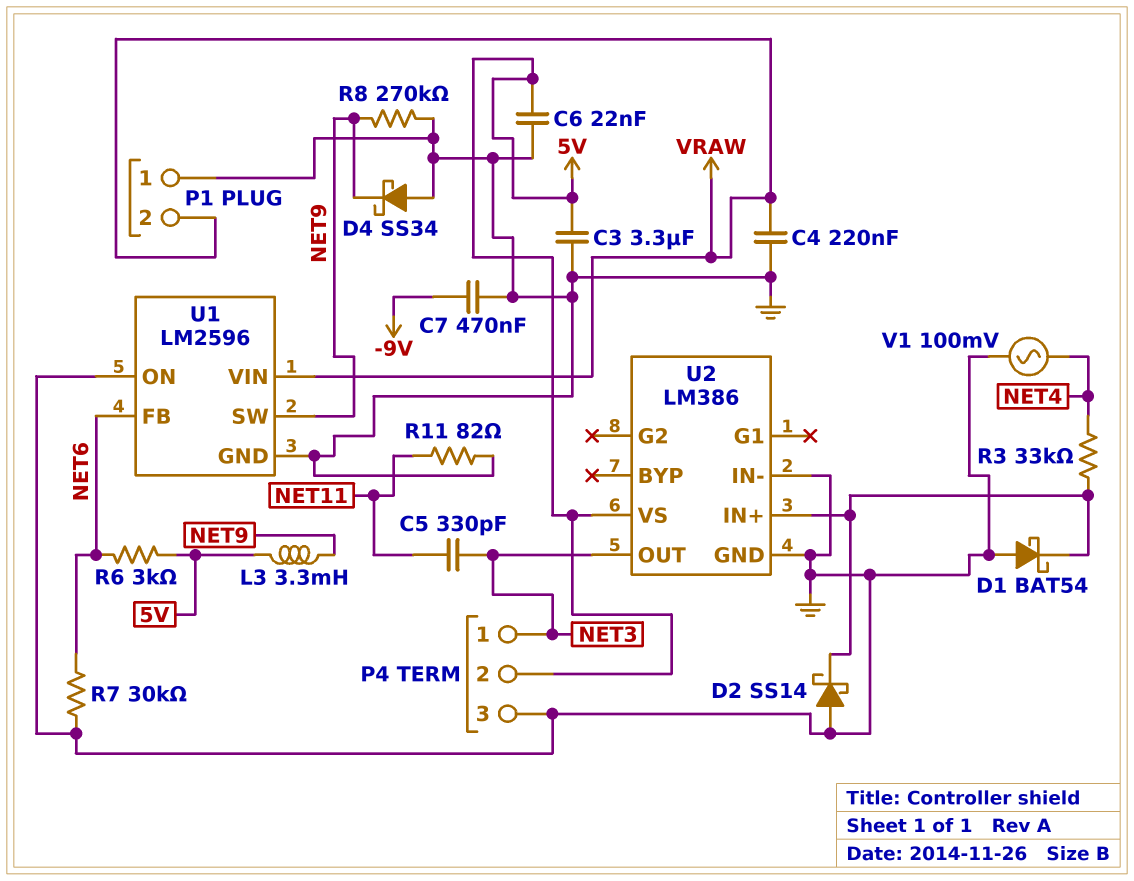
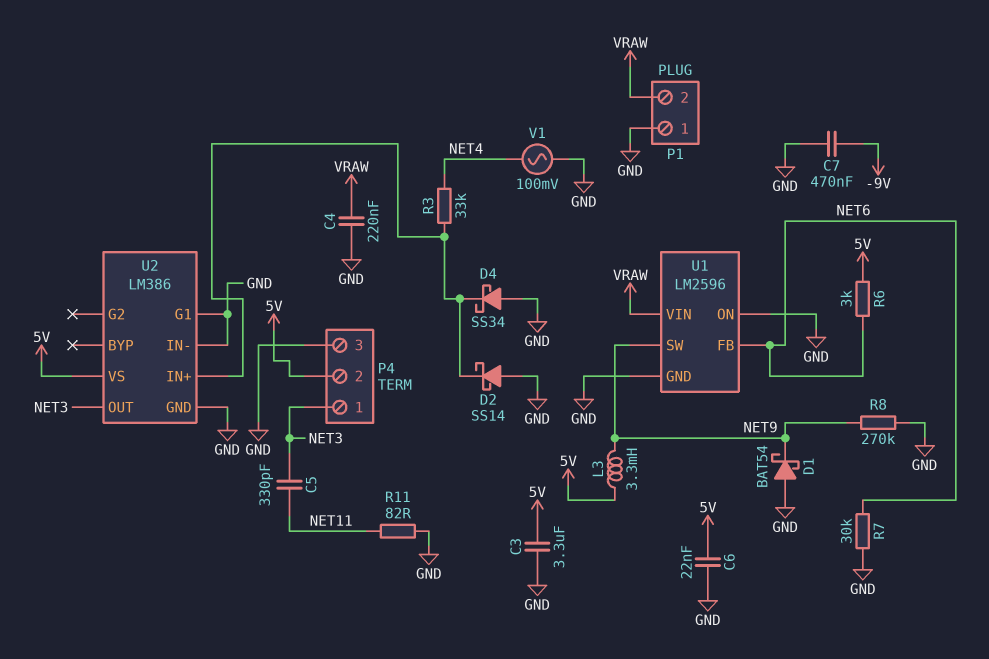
D1: schottky BAT54 (A GND, K U2/IN+) -> schottky BAT54 (A GND, K NET9)
D4: schottky SS34 (A GND, K NET9) -> schottky SS34 (A GND, K U2/IN+)
U2 pin G1: none -> GND

